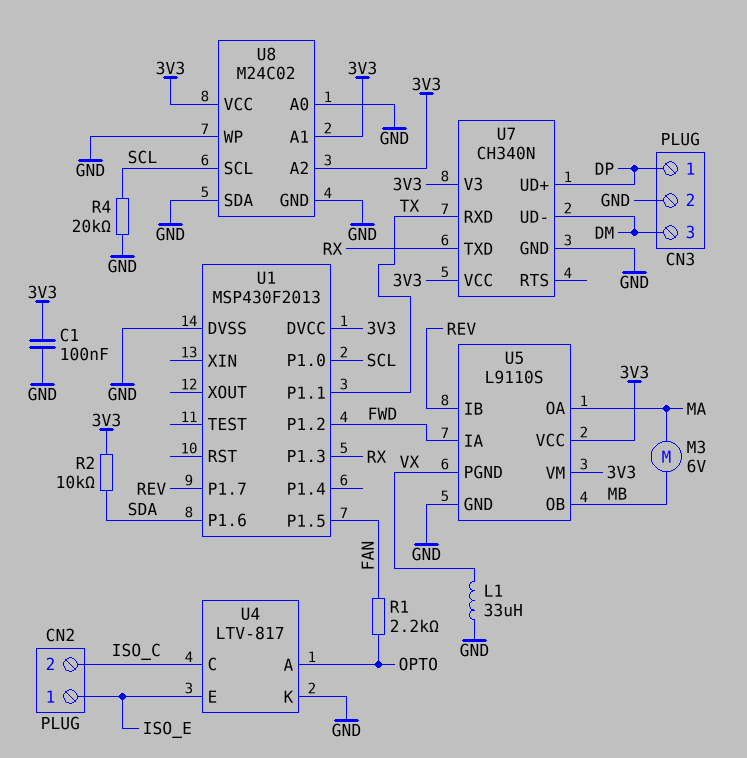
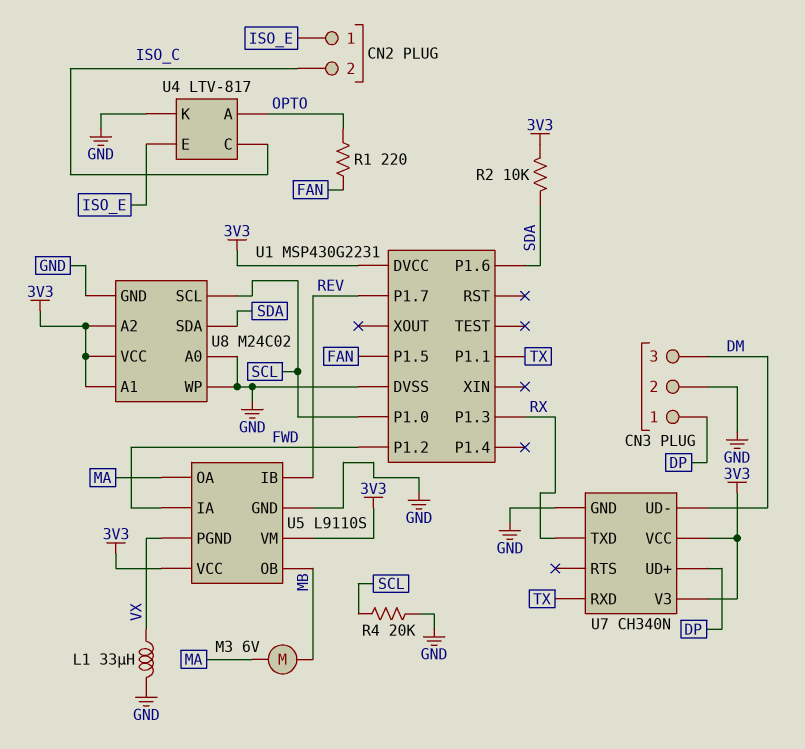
C1: 100nF (3V3, GND) -> none
R1: 2.2k (FAN, OPTO) -> 220 (FAN, OPTO)
U1: MSP430F2013 -> MSP430G2231
U8 pin SDA: GND -> SDA

